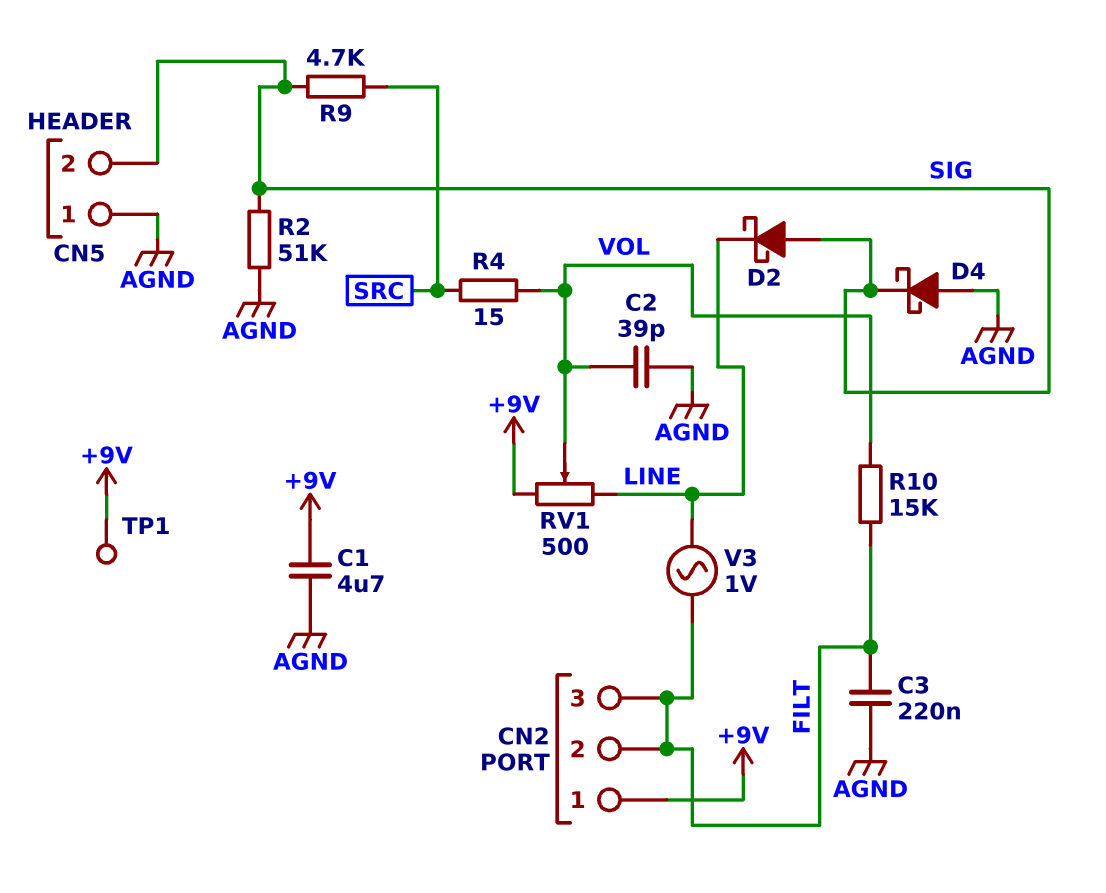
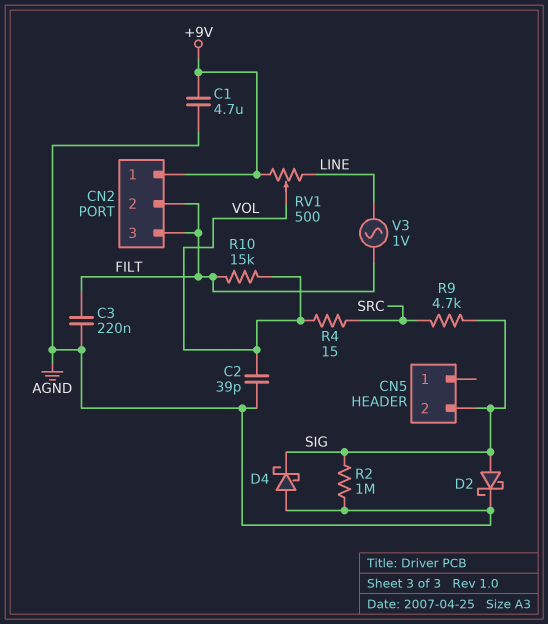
CN5 pin 1: AGND -> none
D2: schottky (A SIG, K LINE) -> schottky (A SIG, K AGND)
R2: 51k (AGND, SIG) -> 1M (AGND, SIG)
TP1: test point (+9V) -> none

